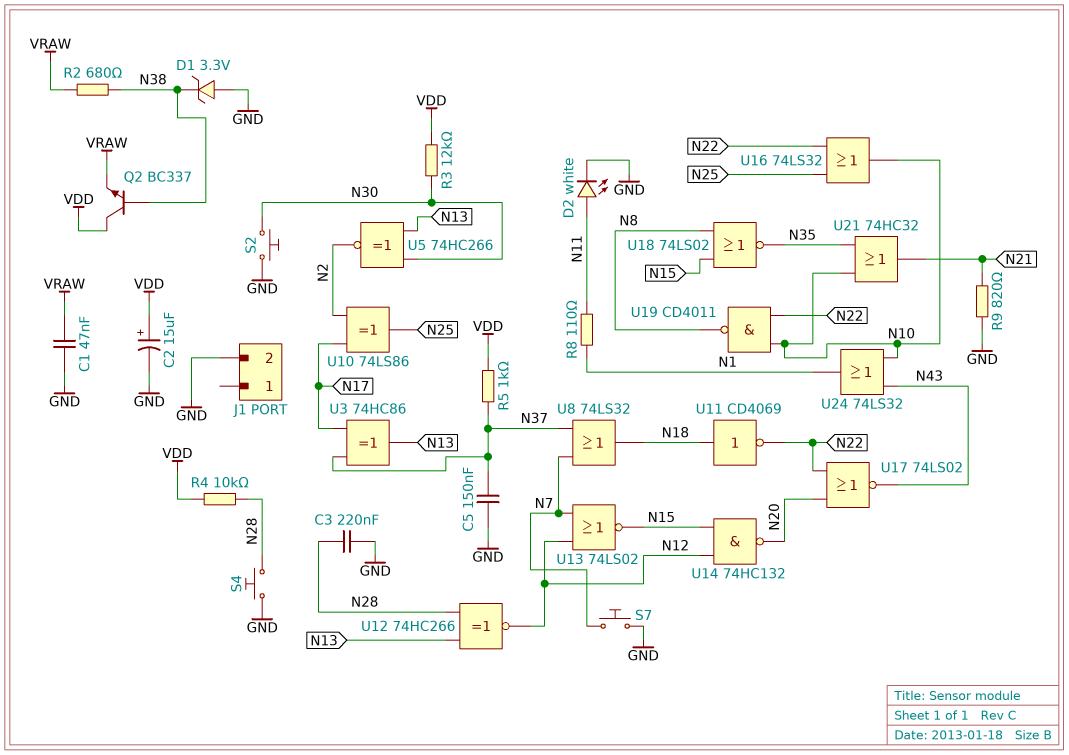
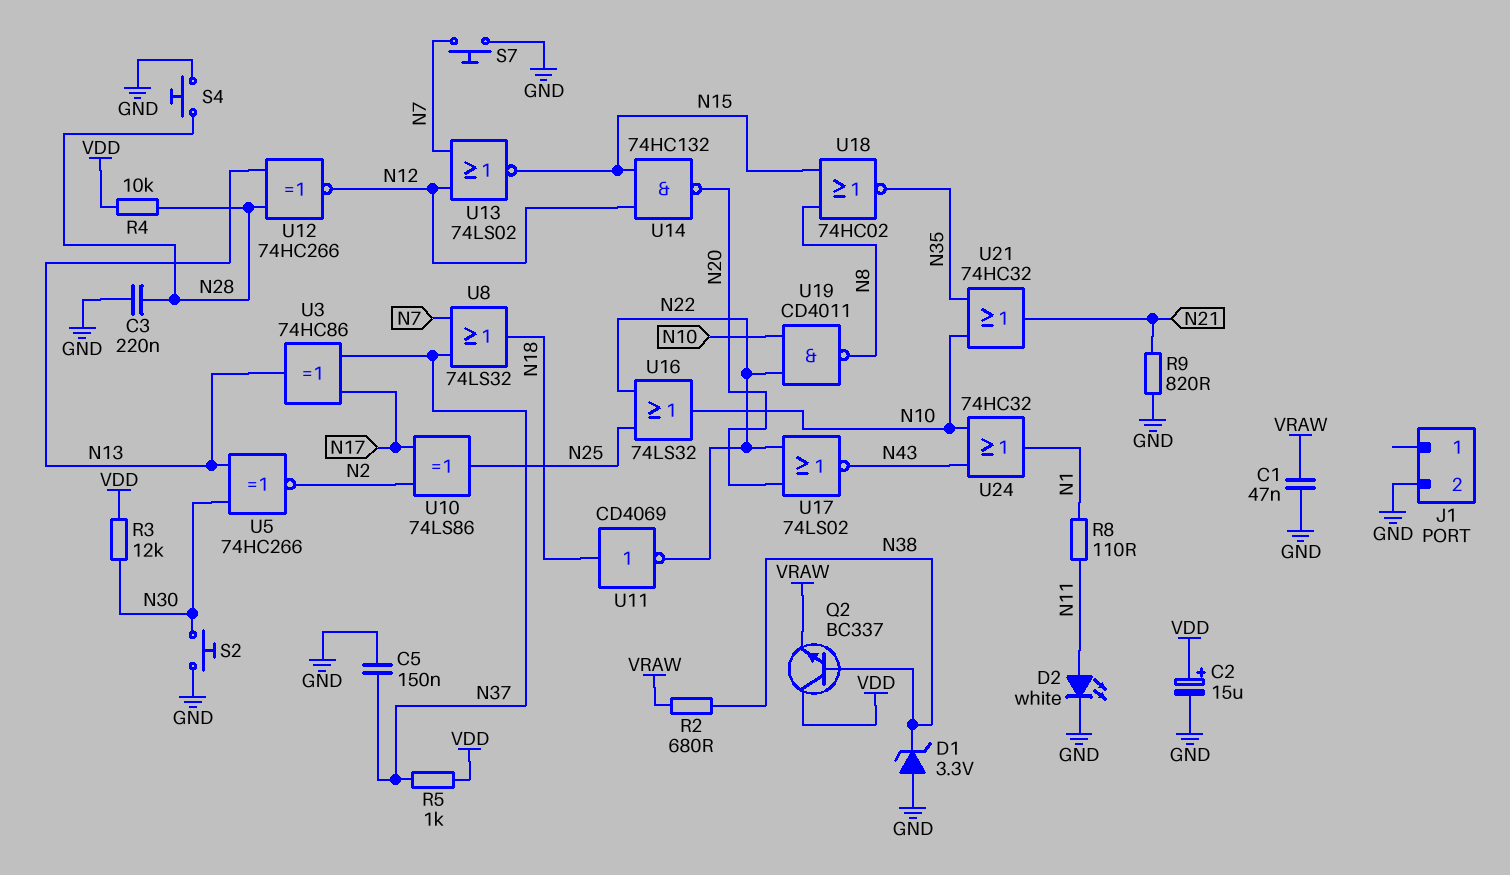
U18: NOR 74LS02 (in N8, in N15, out N35) -> NOR 74HC02 (in N8, in N15, out N35)
U24: OR 74LS32 (in N10, in N43, out N1) -> OR 74HC32 (in N10, in N43, out N1)

